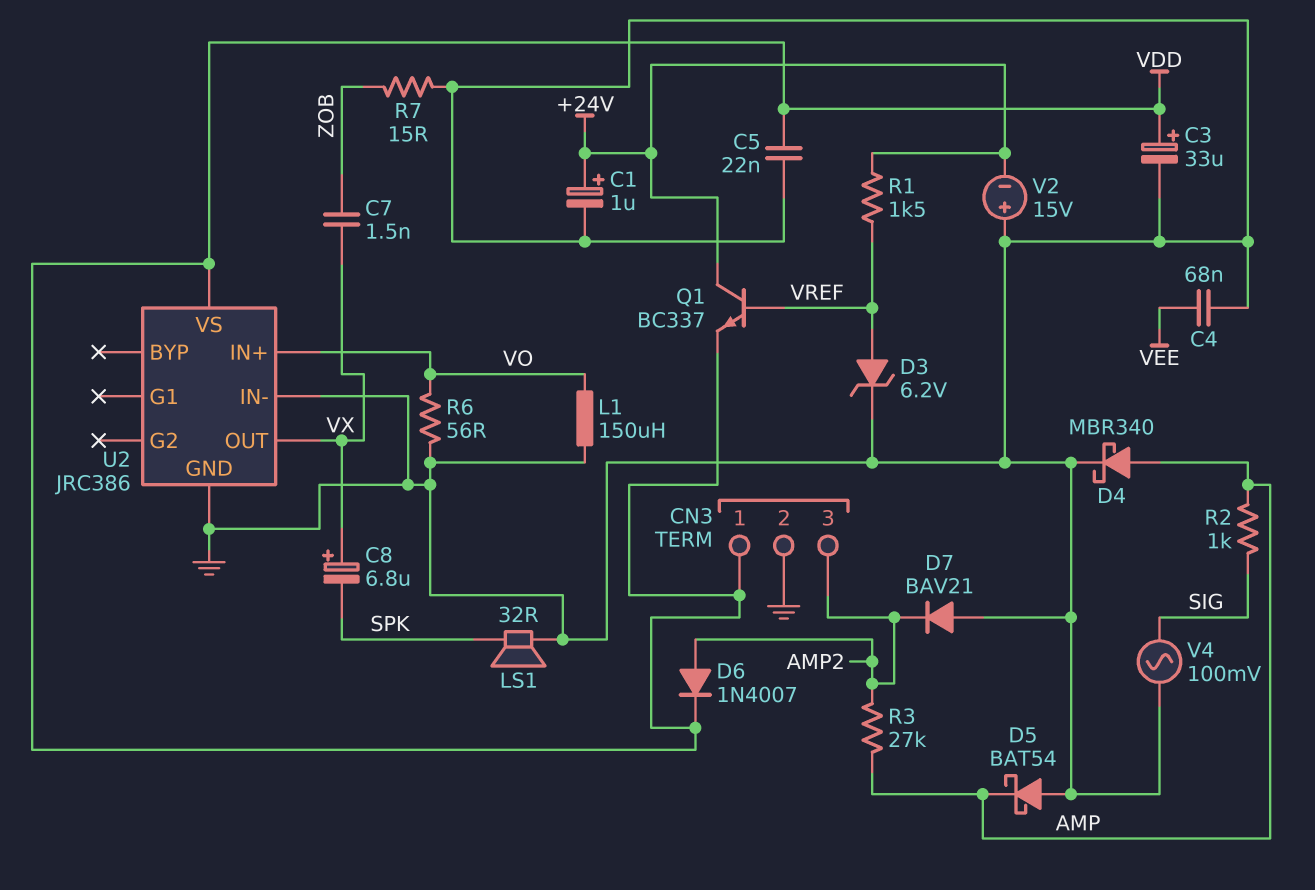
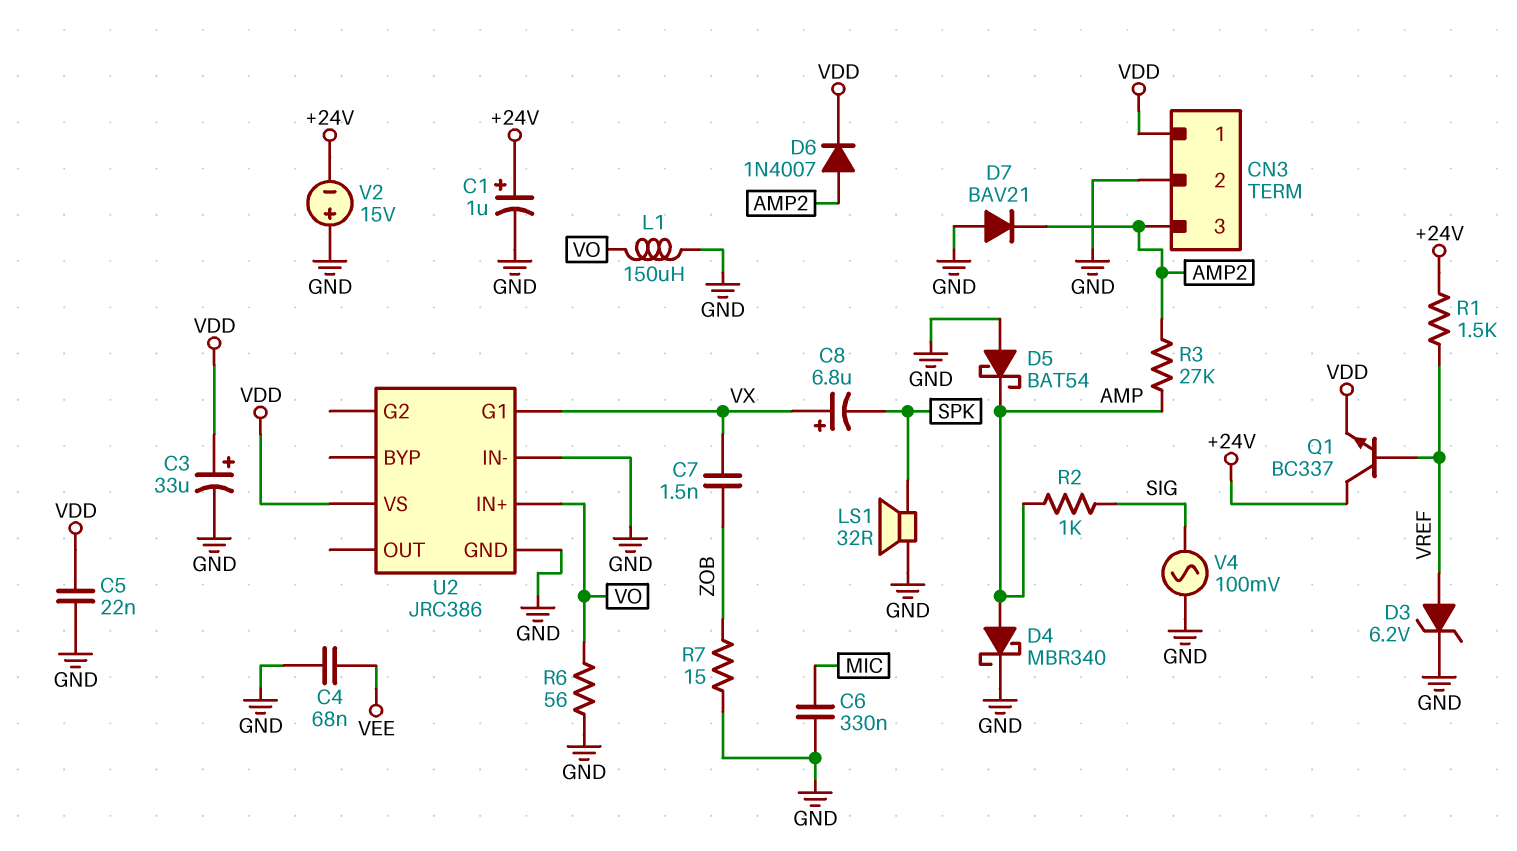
C6: none -> 330nF (GND, MIC)
U2 pin G1: none -> VX
U2 pin OUT: VX -> none

